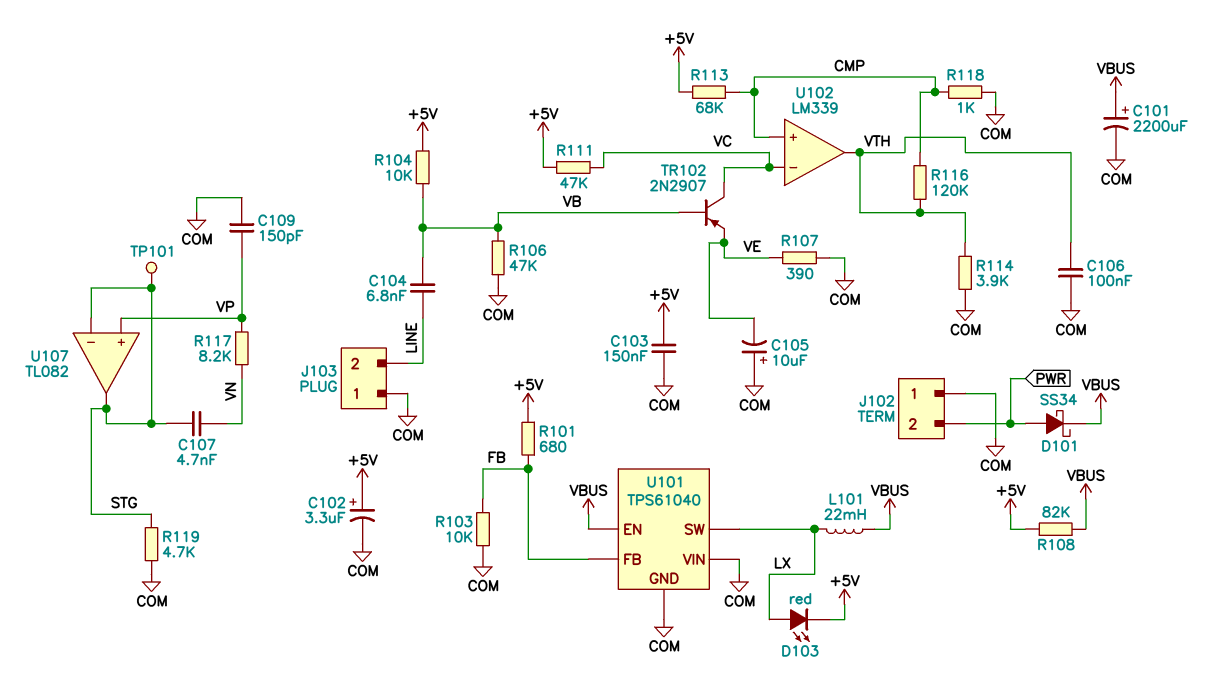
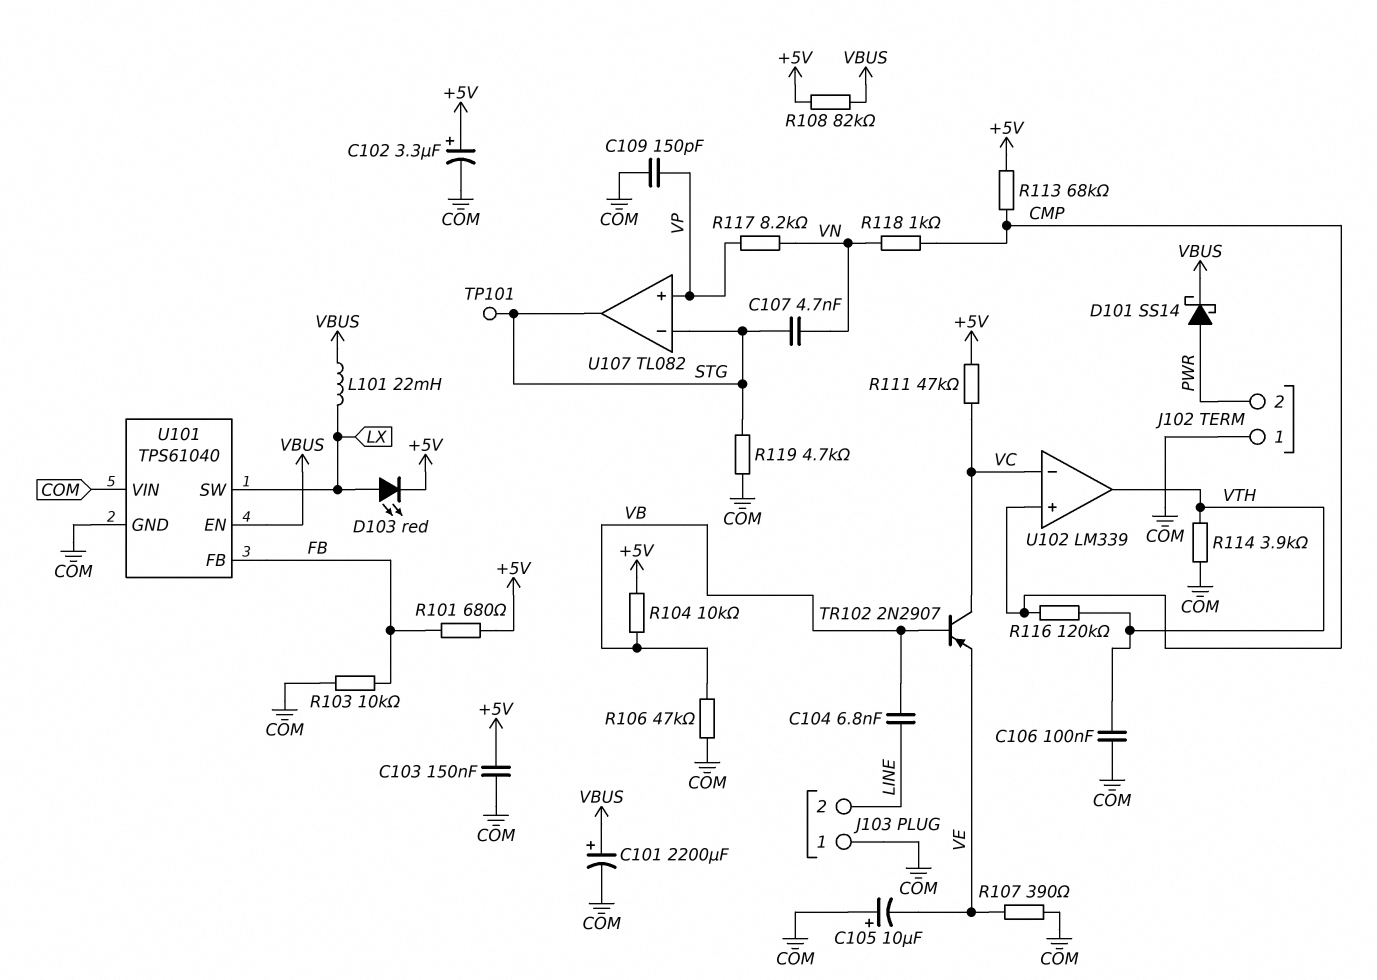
D101: schottky SS34 (A PWR, K VBUS) -> schottky SS14 (A PWR, K VBUS)
R118: 1k (CMP, COM) -> 1k (CMP, VN)

